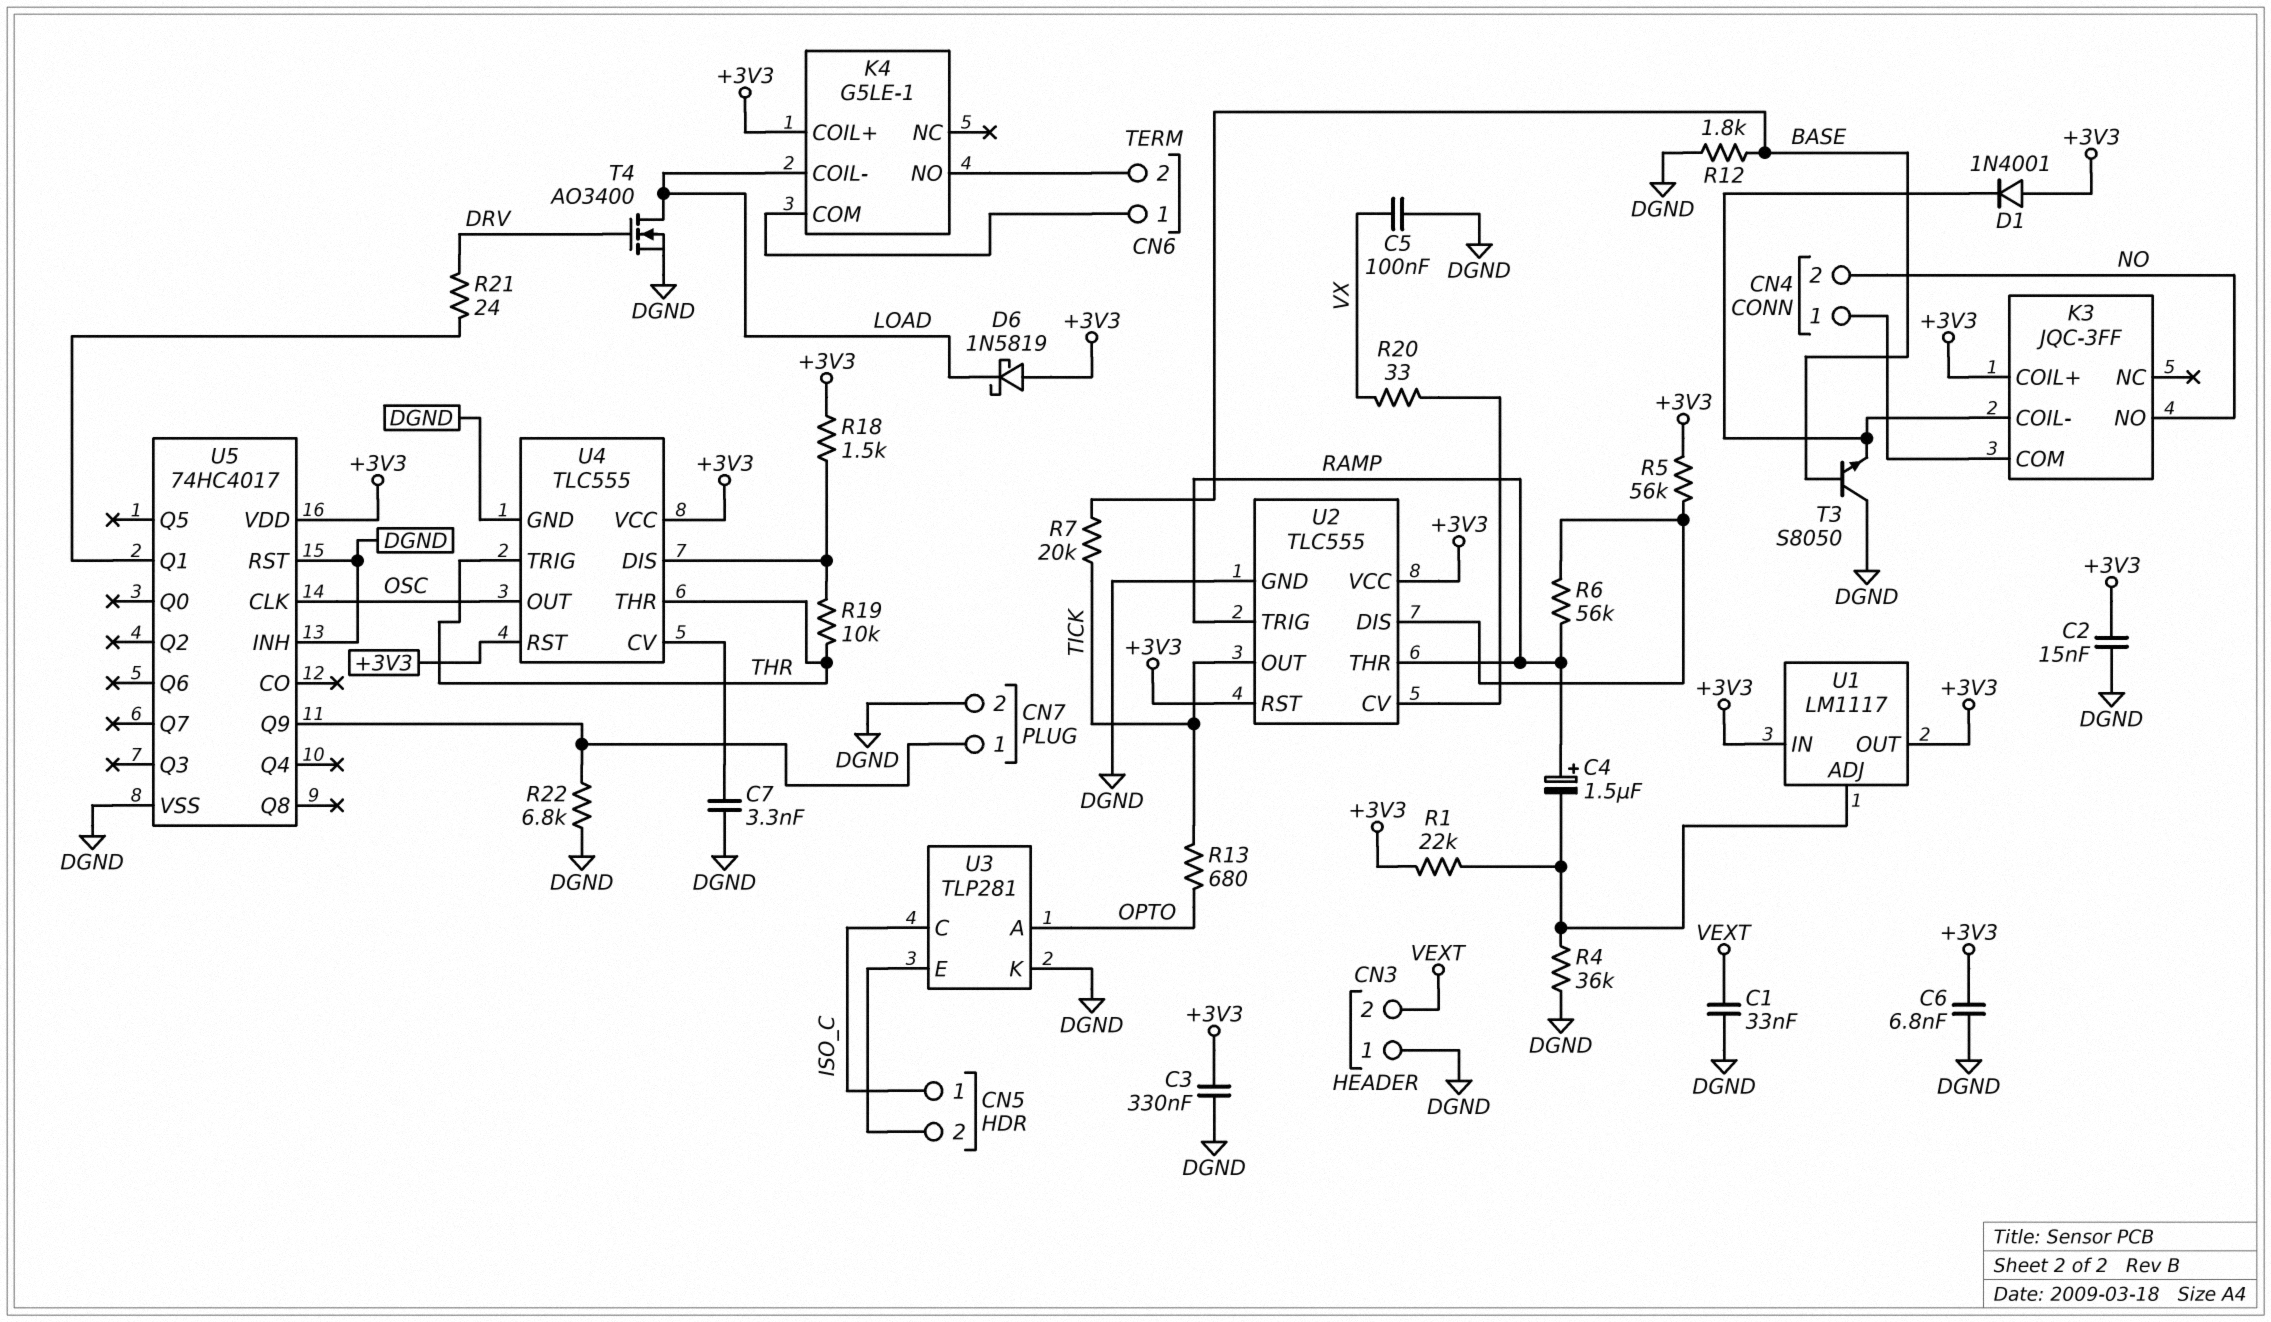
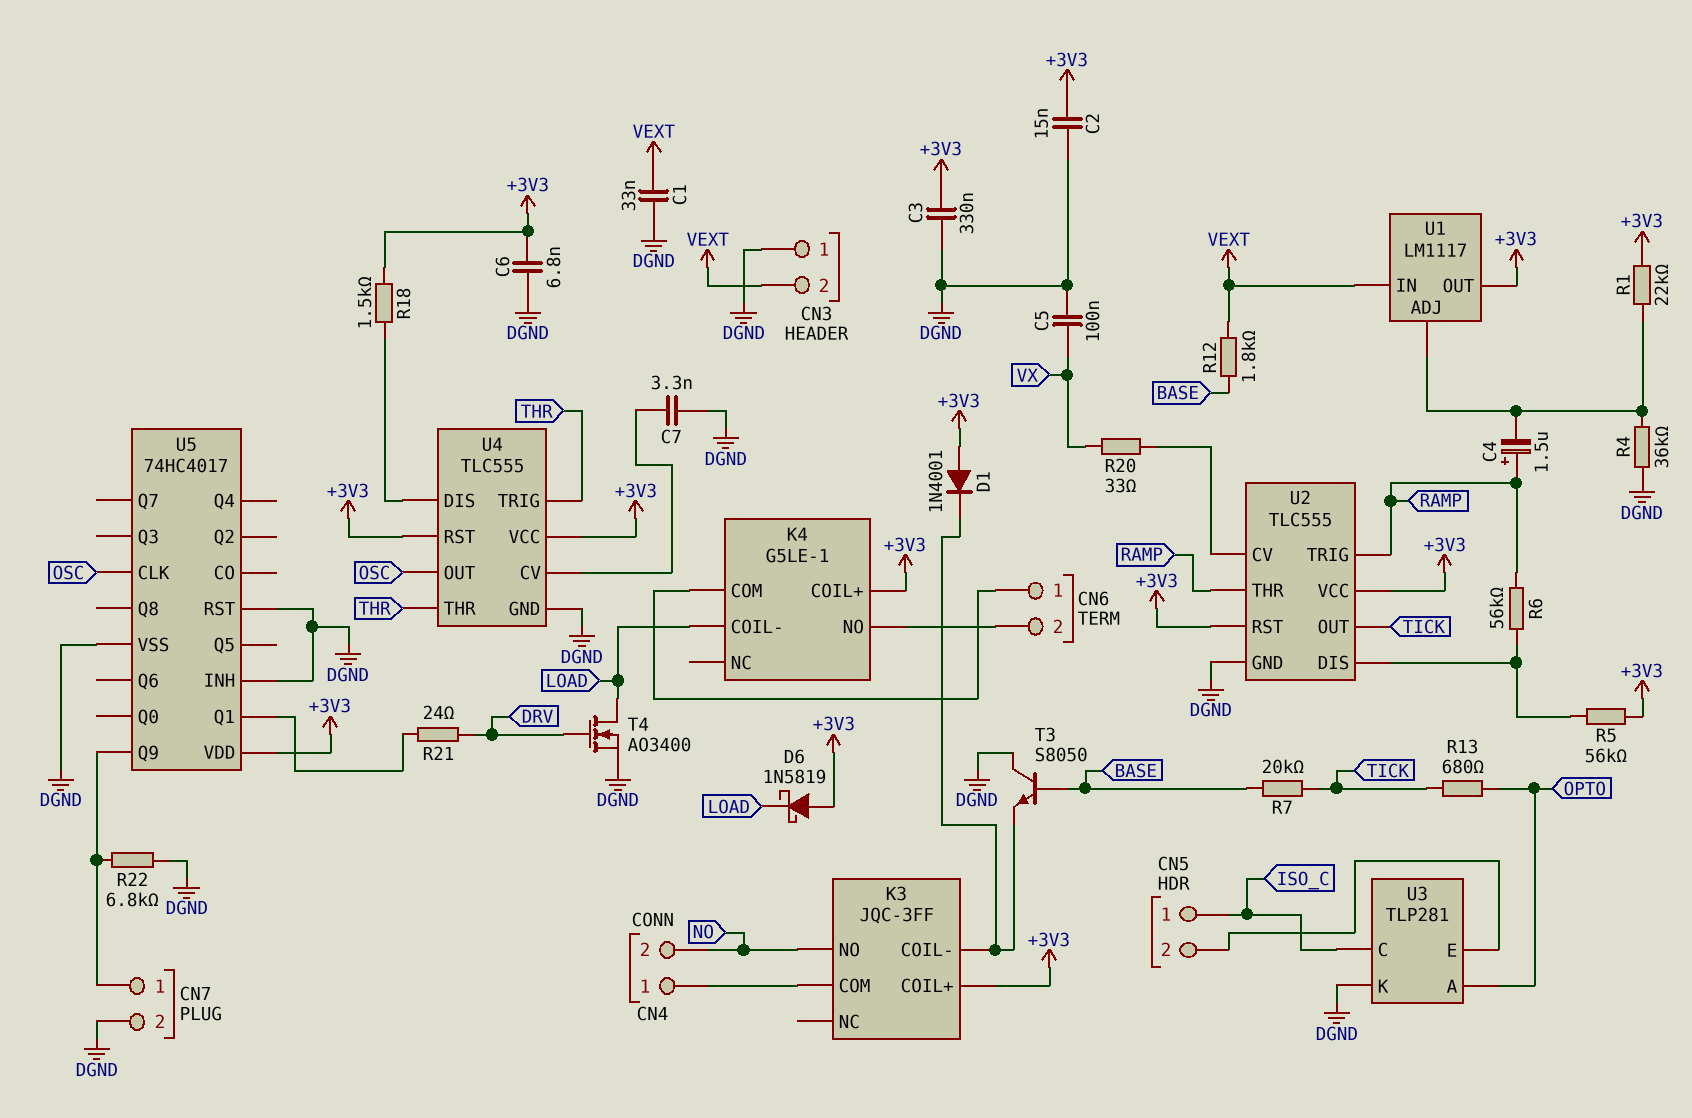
R12: 1.8k (BASE, DGND) -> 1.8k (BASE, VEXT)
R19: 10k (THR, U4/DIS) -> none
U1 pin IN: +3V3 -> VEXT

